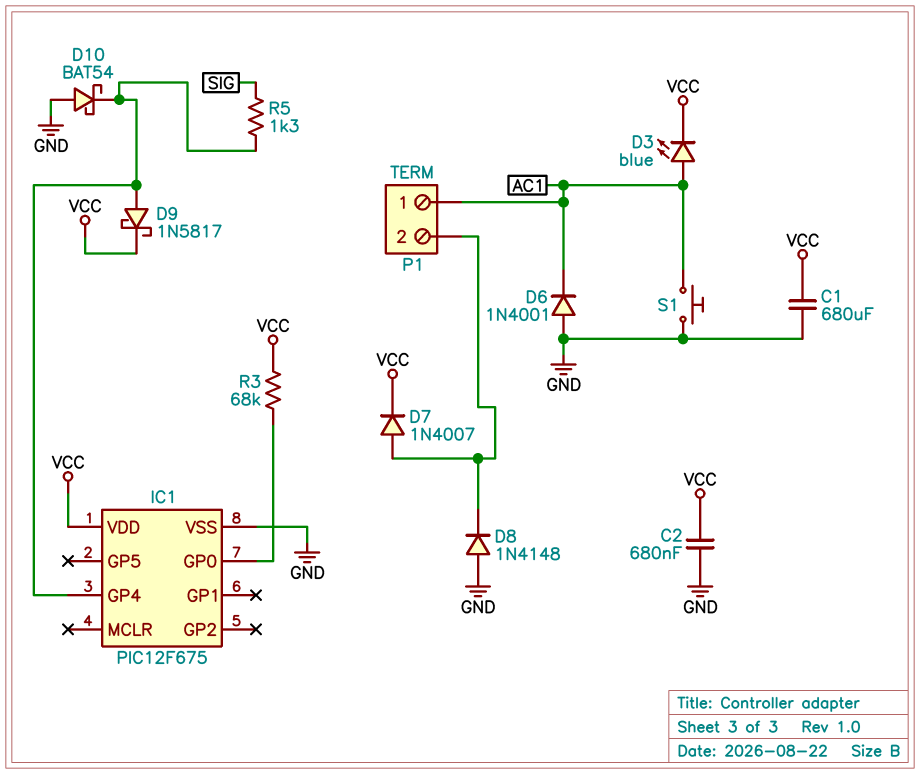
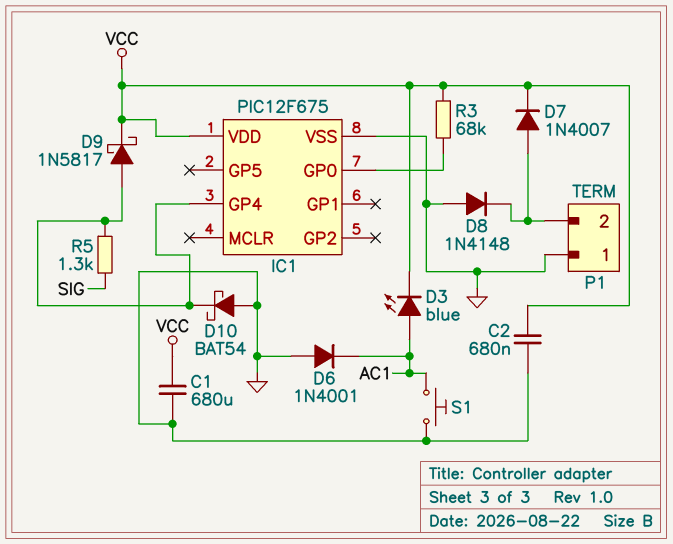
P1 pin 1: AC1 -> GND

